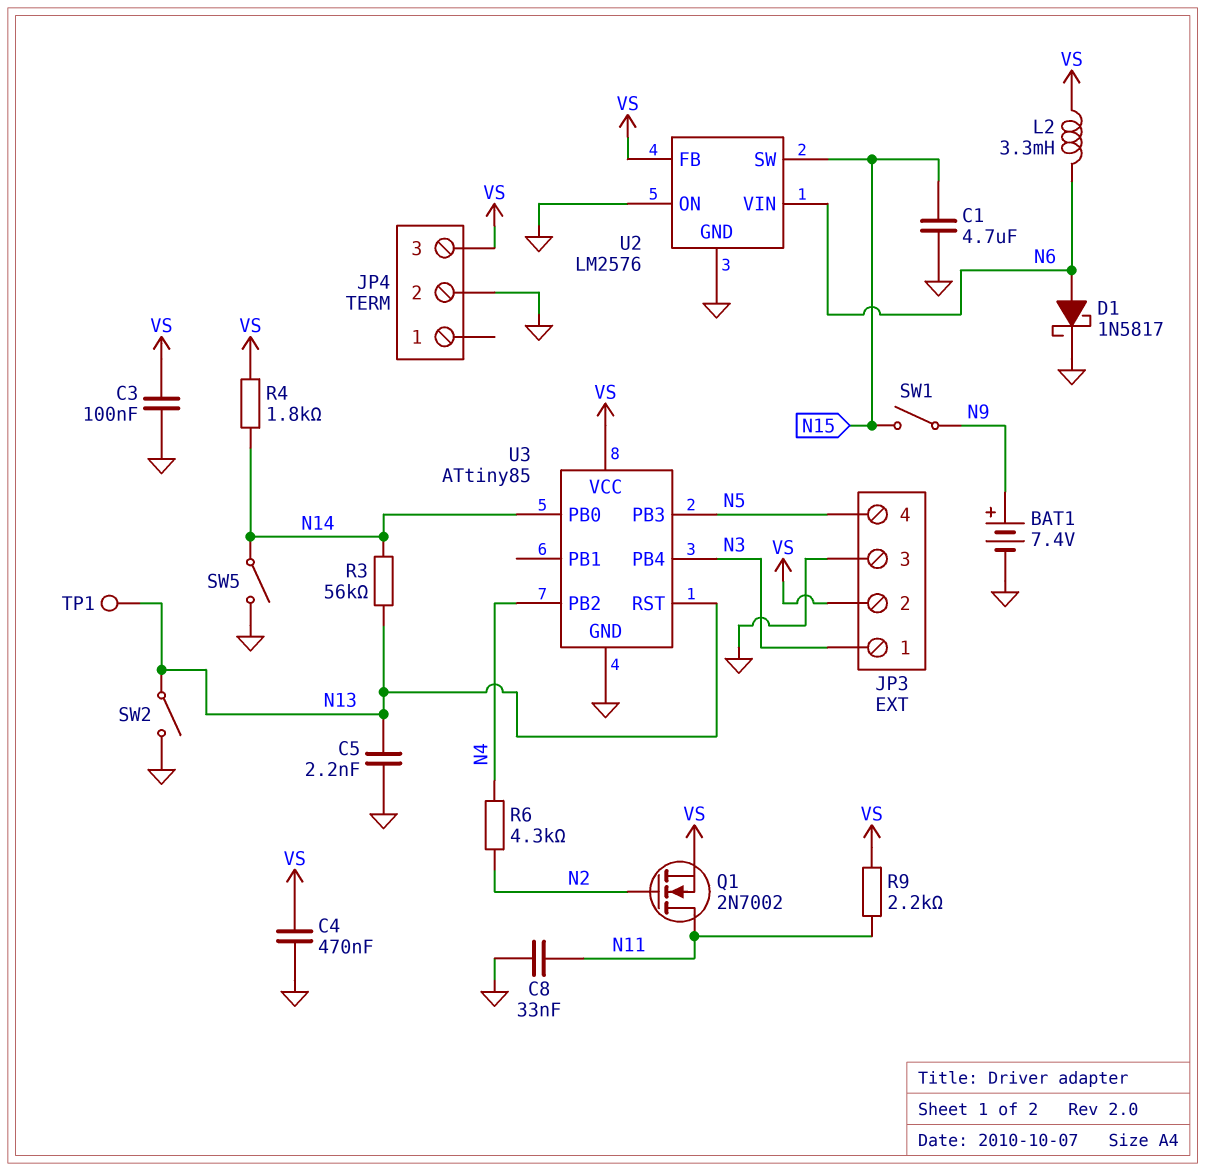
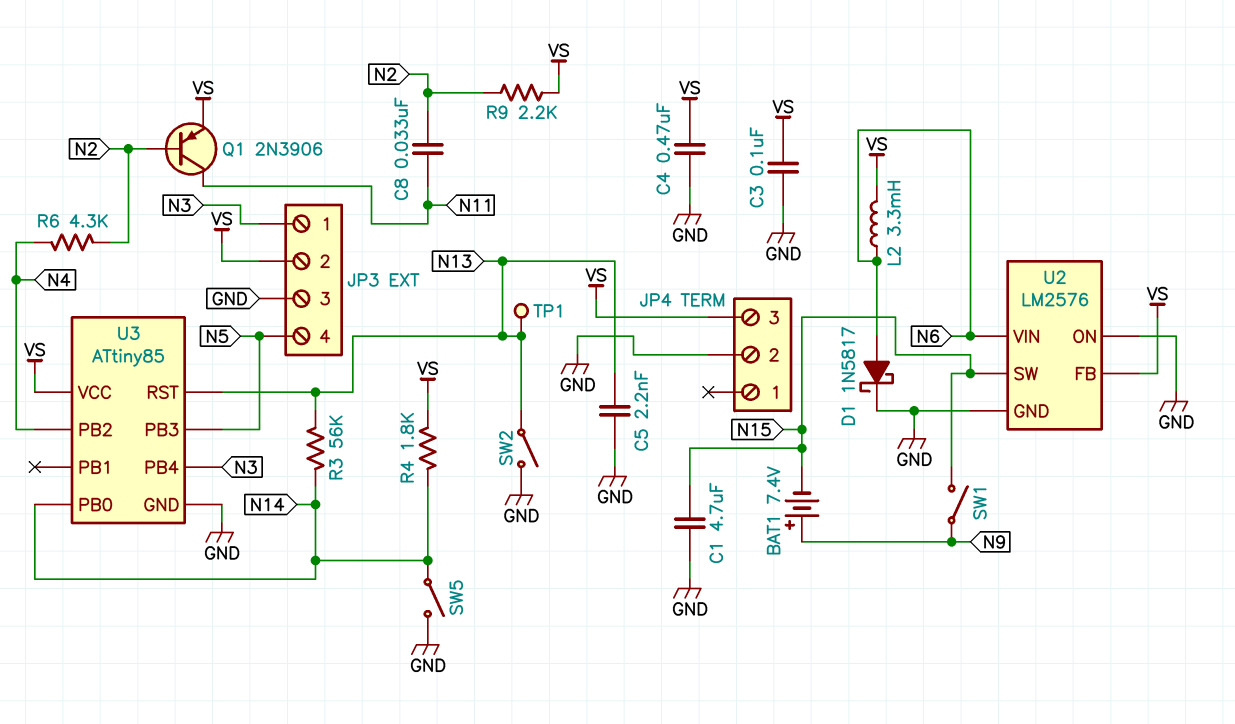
BAT1: 7.4V (plus N9, minus GND) -> 7.4V (plus N9, minus N15)
C8: 33nF (GND, N11) -> 33nF (N2, N11)
Q1: NMOS 2N7002 (G N2, D N11, S VS) -> PNP 2N3906 (B N2, C N11, E VS)
R9: 2.2k (N11, VS) -> 2.2k (N2, VS)

